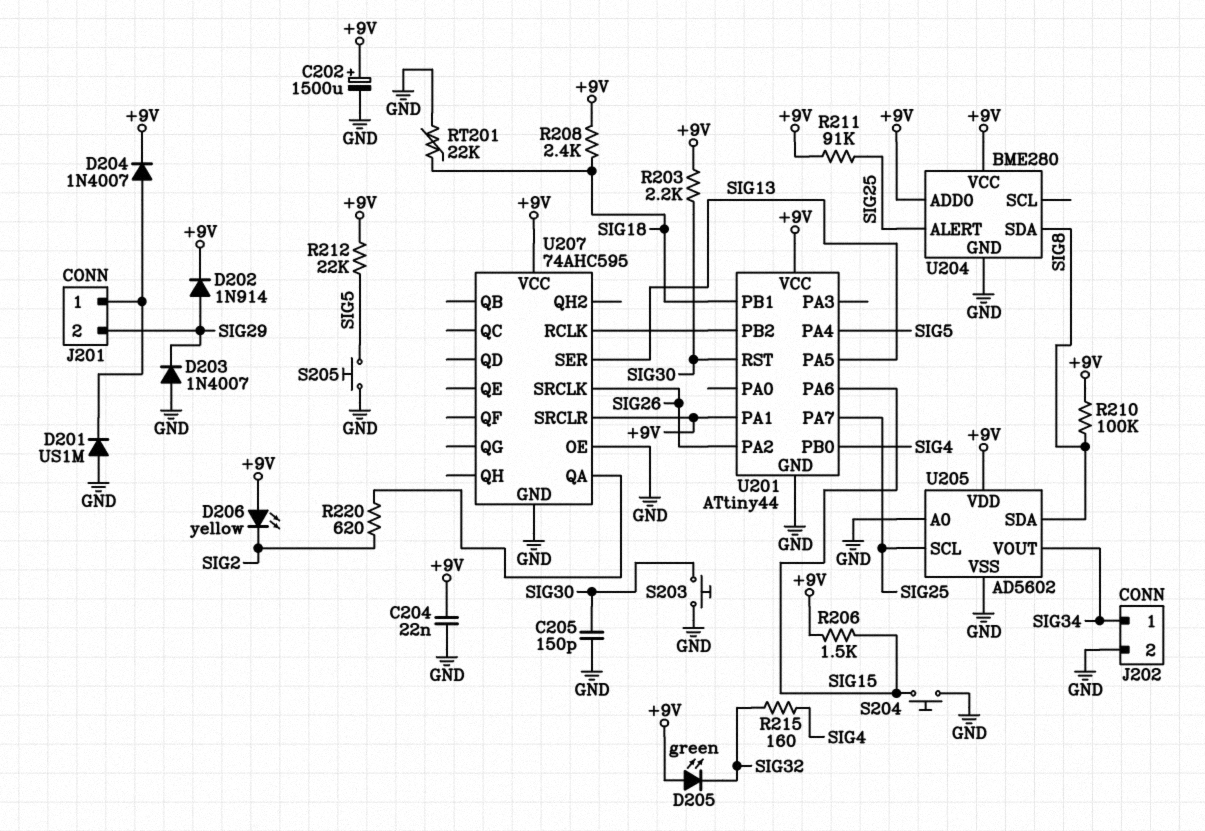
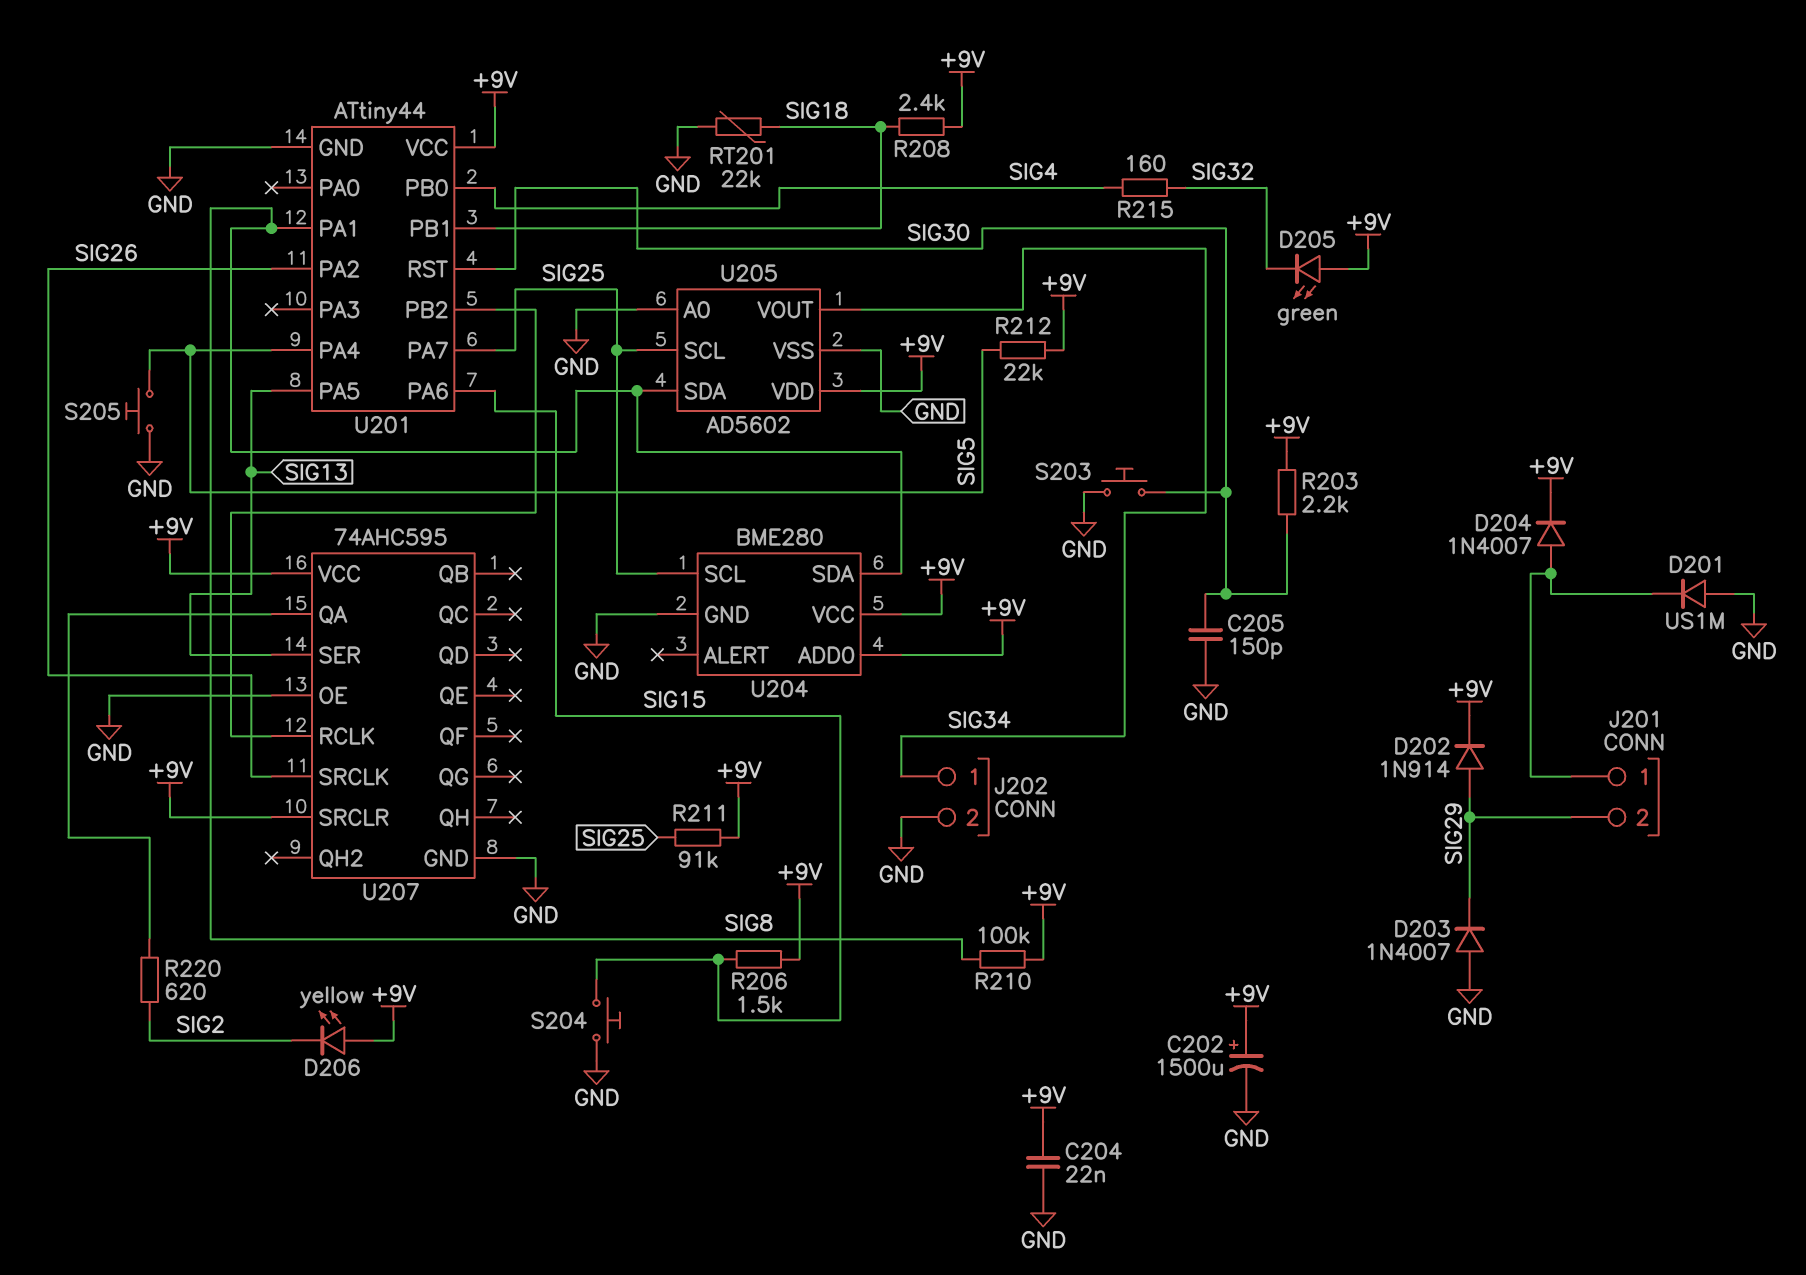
U201 pin PA1: +9V -> SIG8
U204 pin ALERT: SIG25 -> none
U204 pin SCL: none -> SIG25

